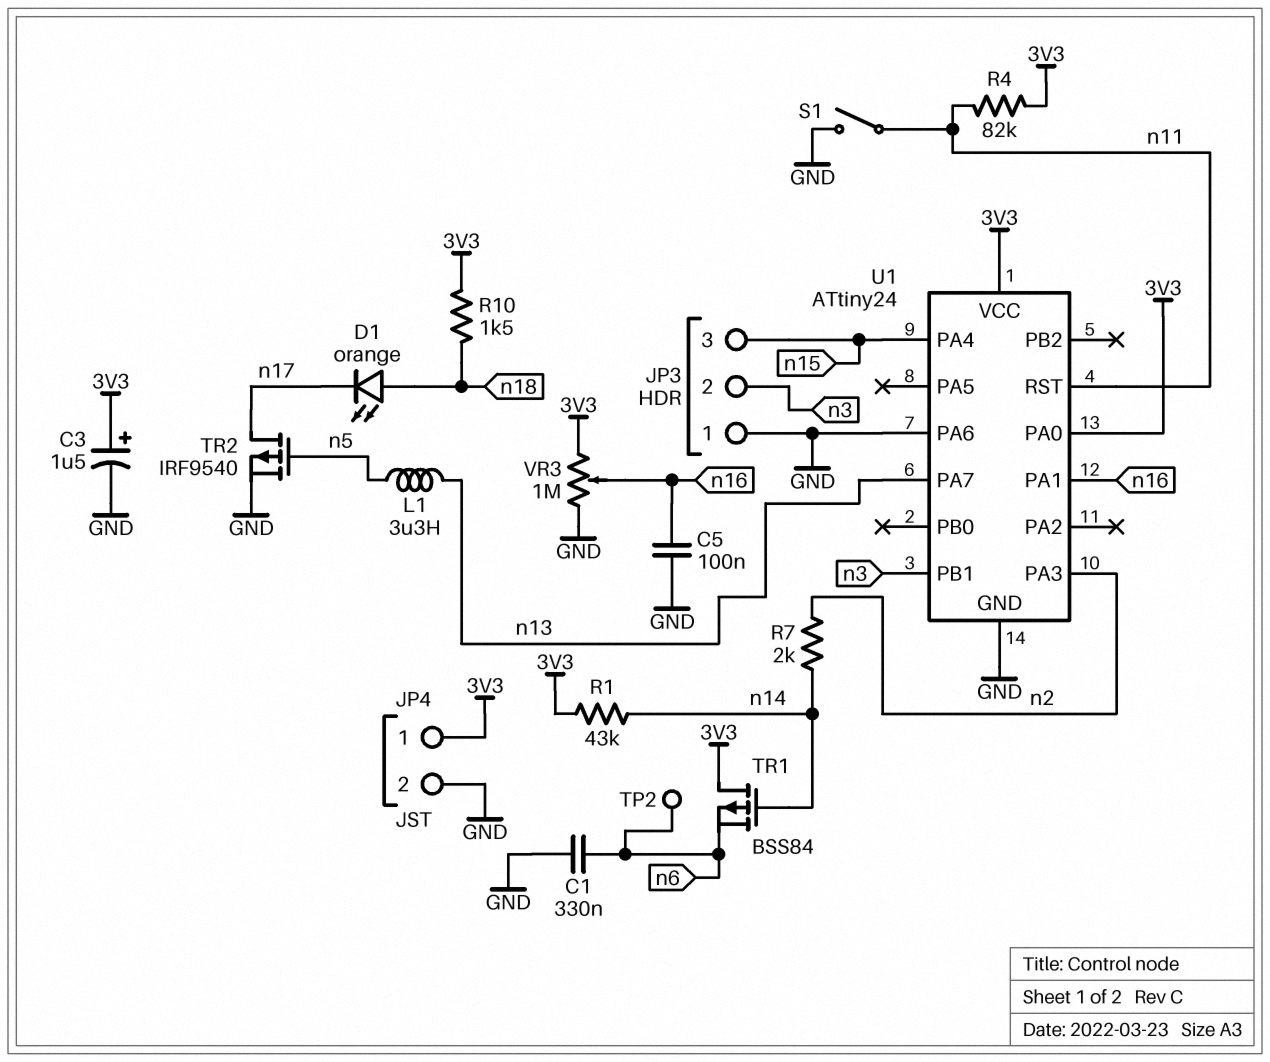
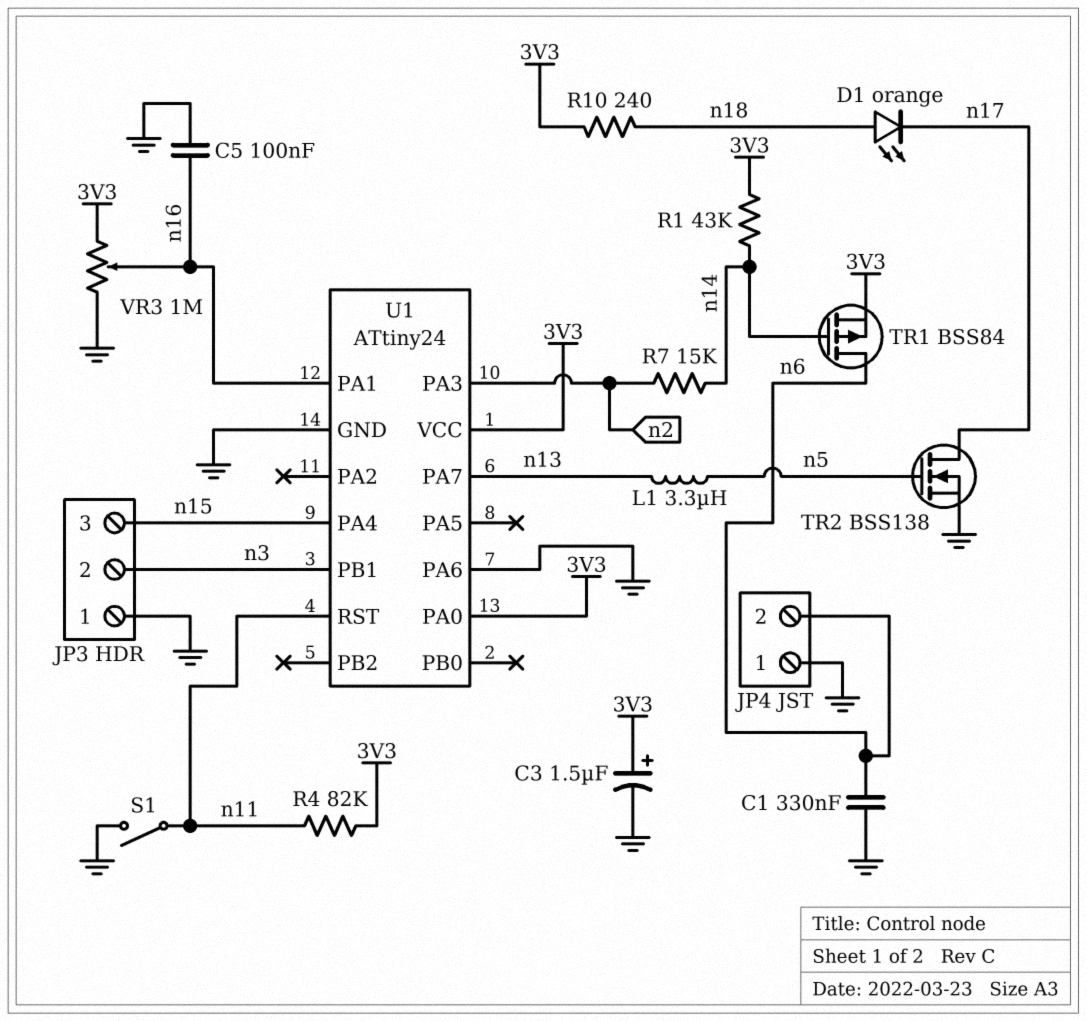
JP4 pin 1: 3V3 -> GND
JP4 pin 2: GND -> n6
R7: 2k (n2, n14) -> 15k (n2, n14)
R10: 1.5k (3V3, n18) -> 240 (3V3, n18)
TP2: test point (n6) -> none
TR1: PMOS BSS84 (G n14, D 3V3, S n6) -> PMOS BSS84 (G n14, D n6, S 3V3)
TR2: PMOS IRF9540 (G n5, D n17, S GND) -> NMOS BSS138 (G n5, D n17, S GND)

